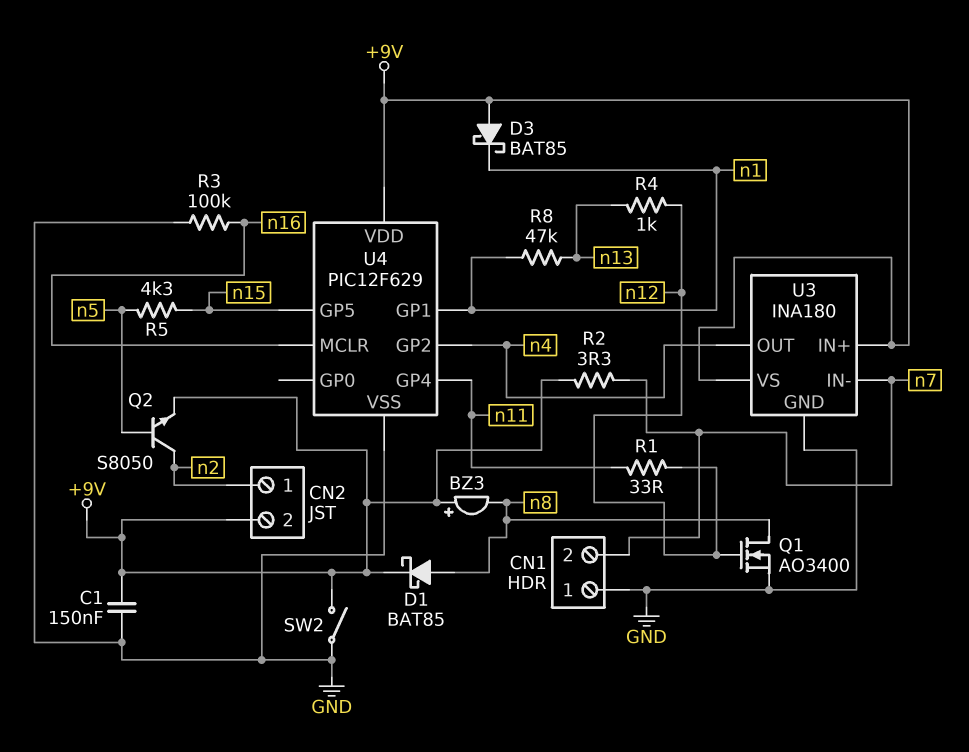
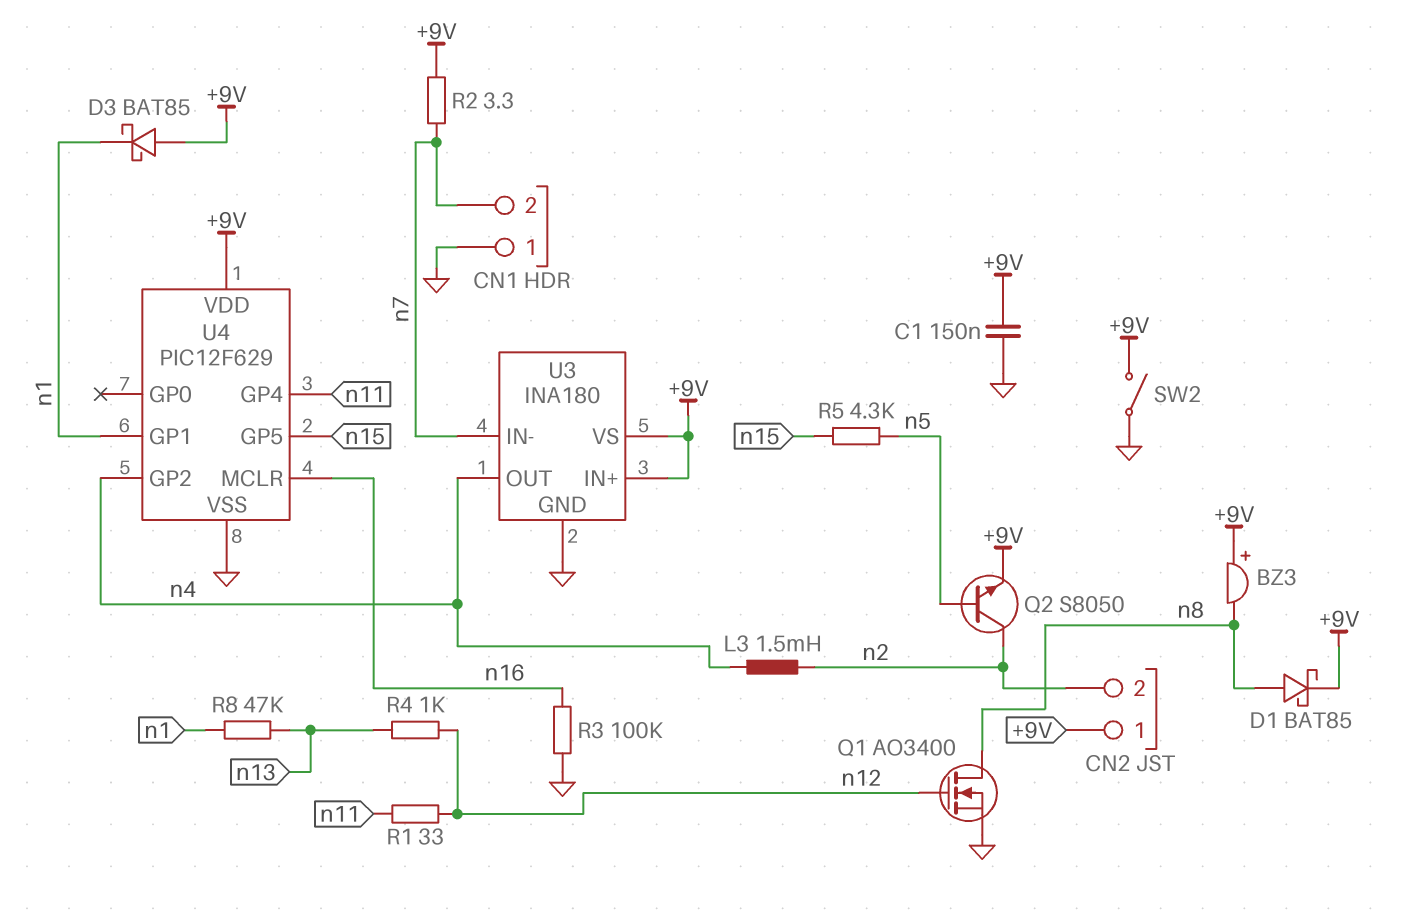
CN2 pin 1: n2 -> +9V
CN2 pin 2: +9V -> n2
L3: none -> 1.5mH (n2, n4)

